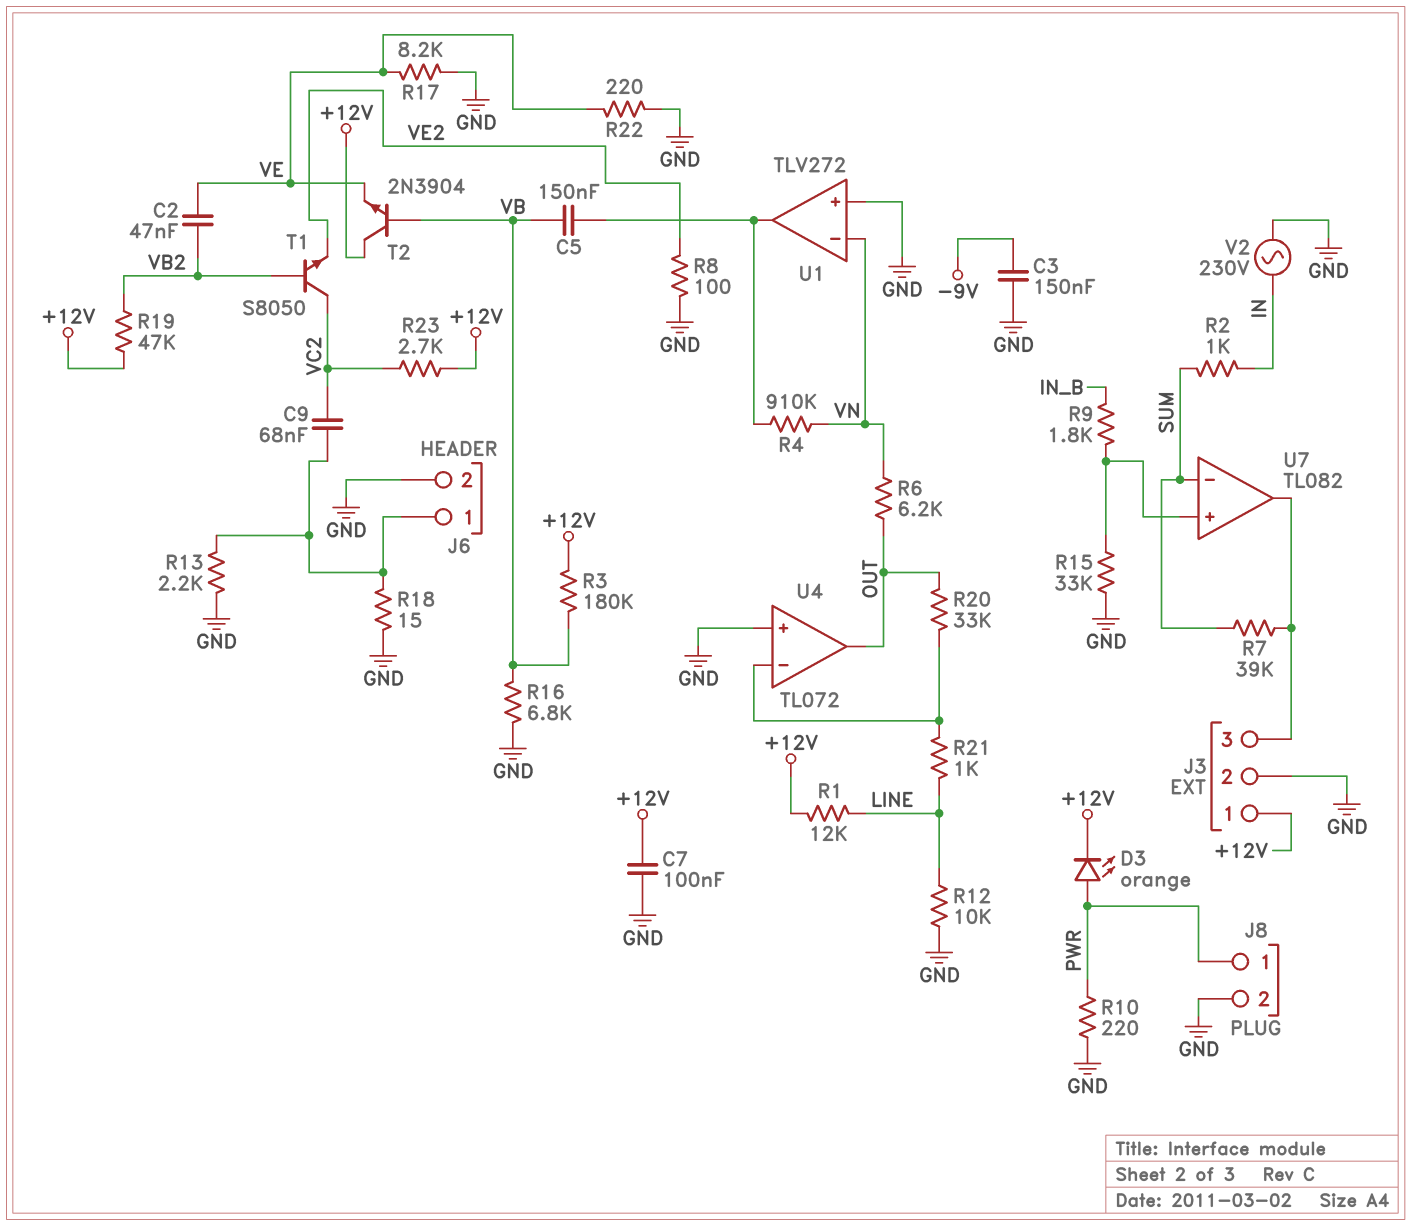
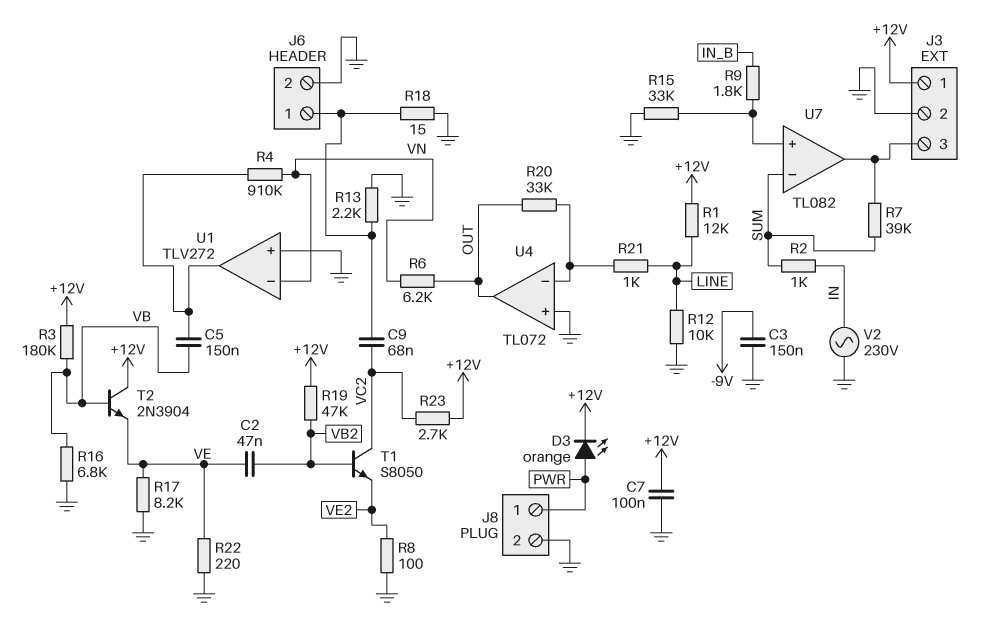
R10: 220 (GND, PWR) -> none

